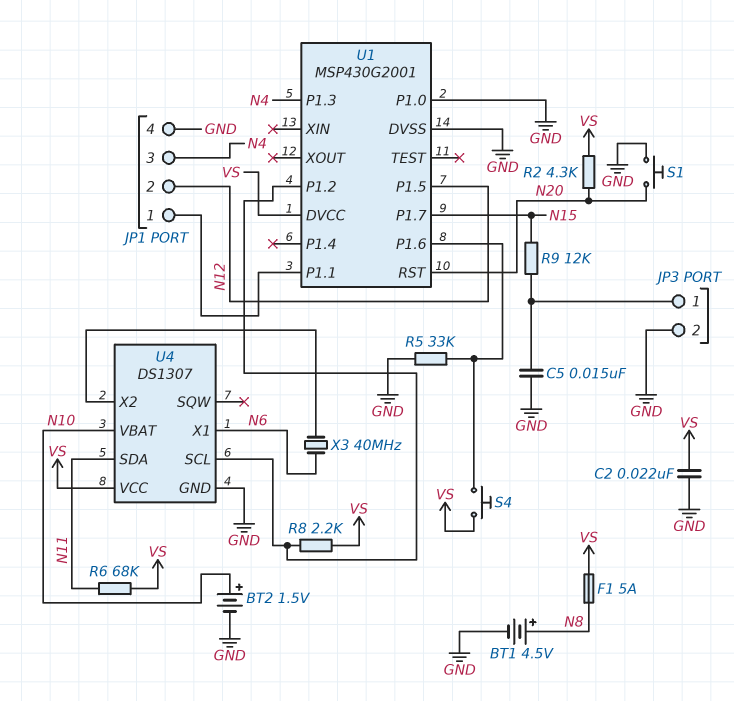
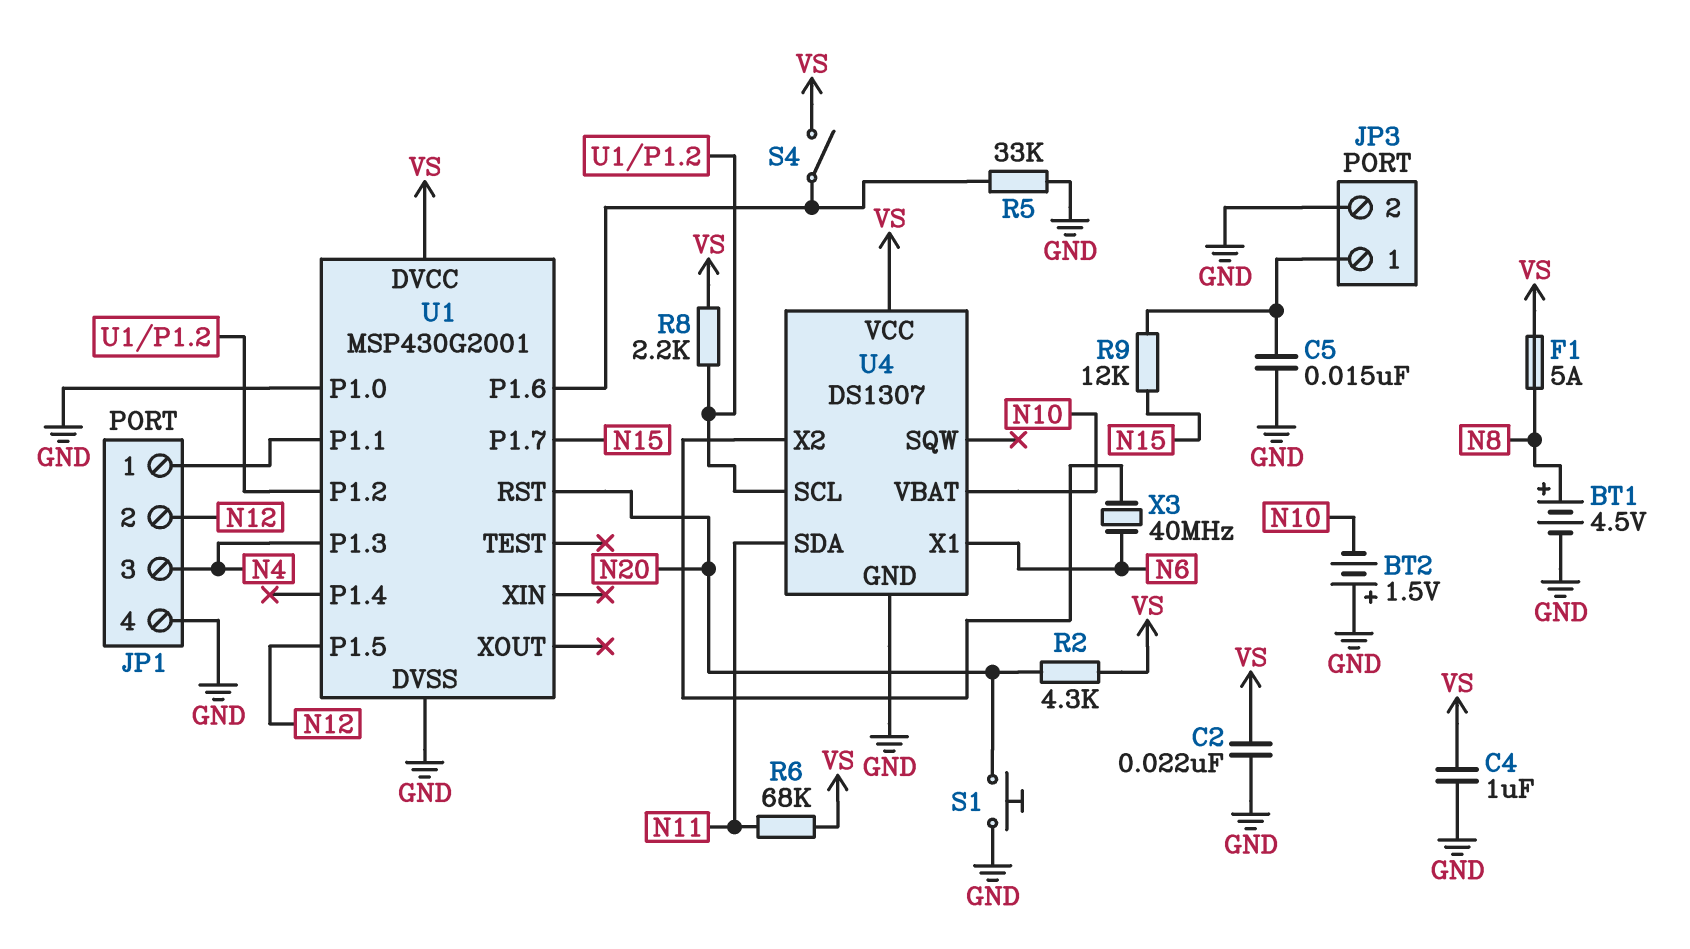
BT2: 1.5V (plus N10, minus GND) -> 1.5V (plus GND, minus N10)
C4: none -> 1uF (GND, VS)
S4: button (U1/P1.6, VS) -> switch (U1/P1.6, VS)

